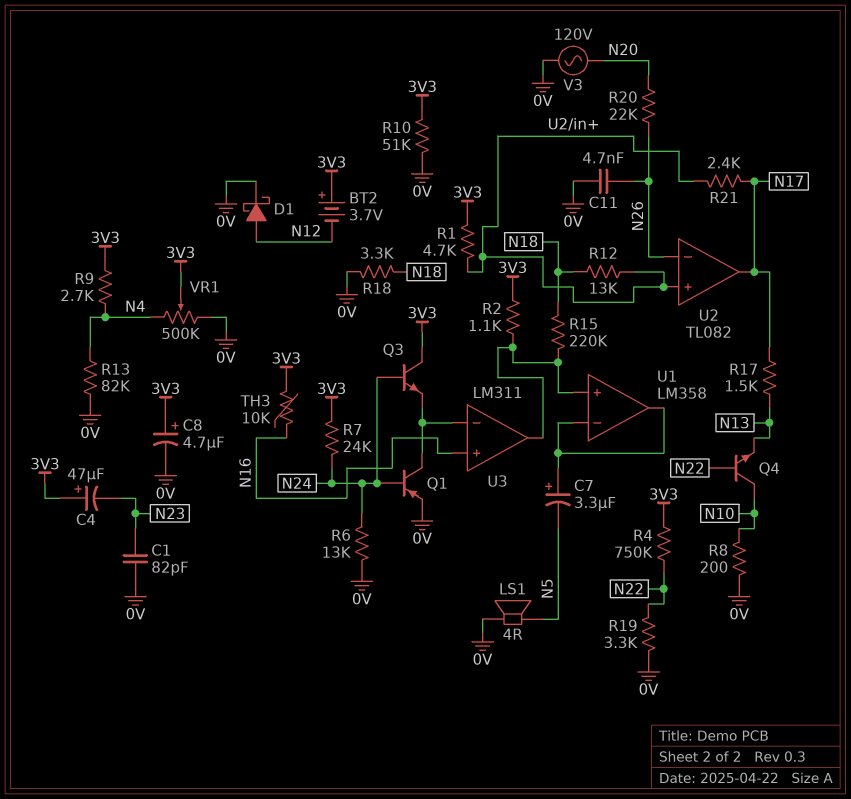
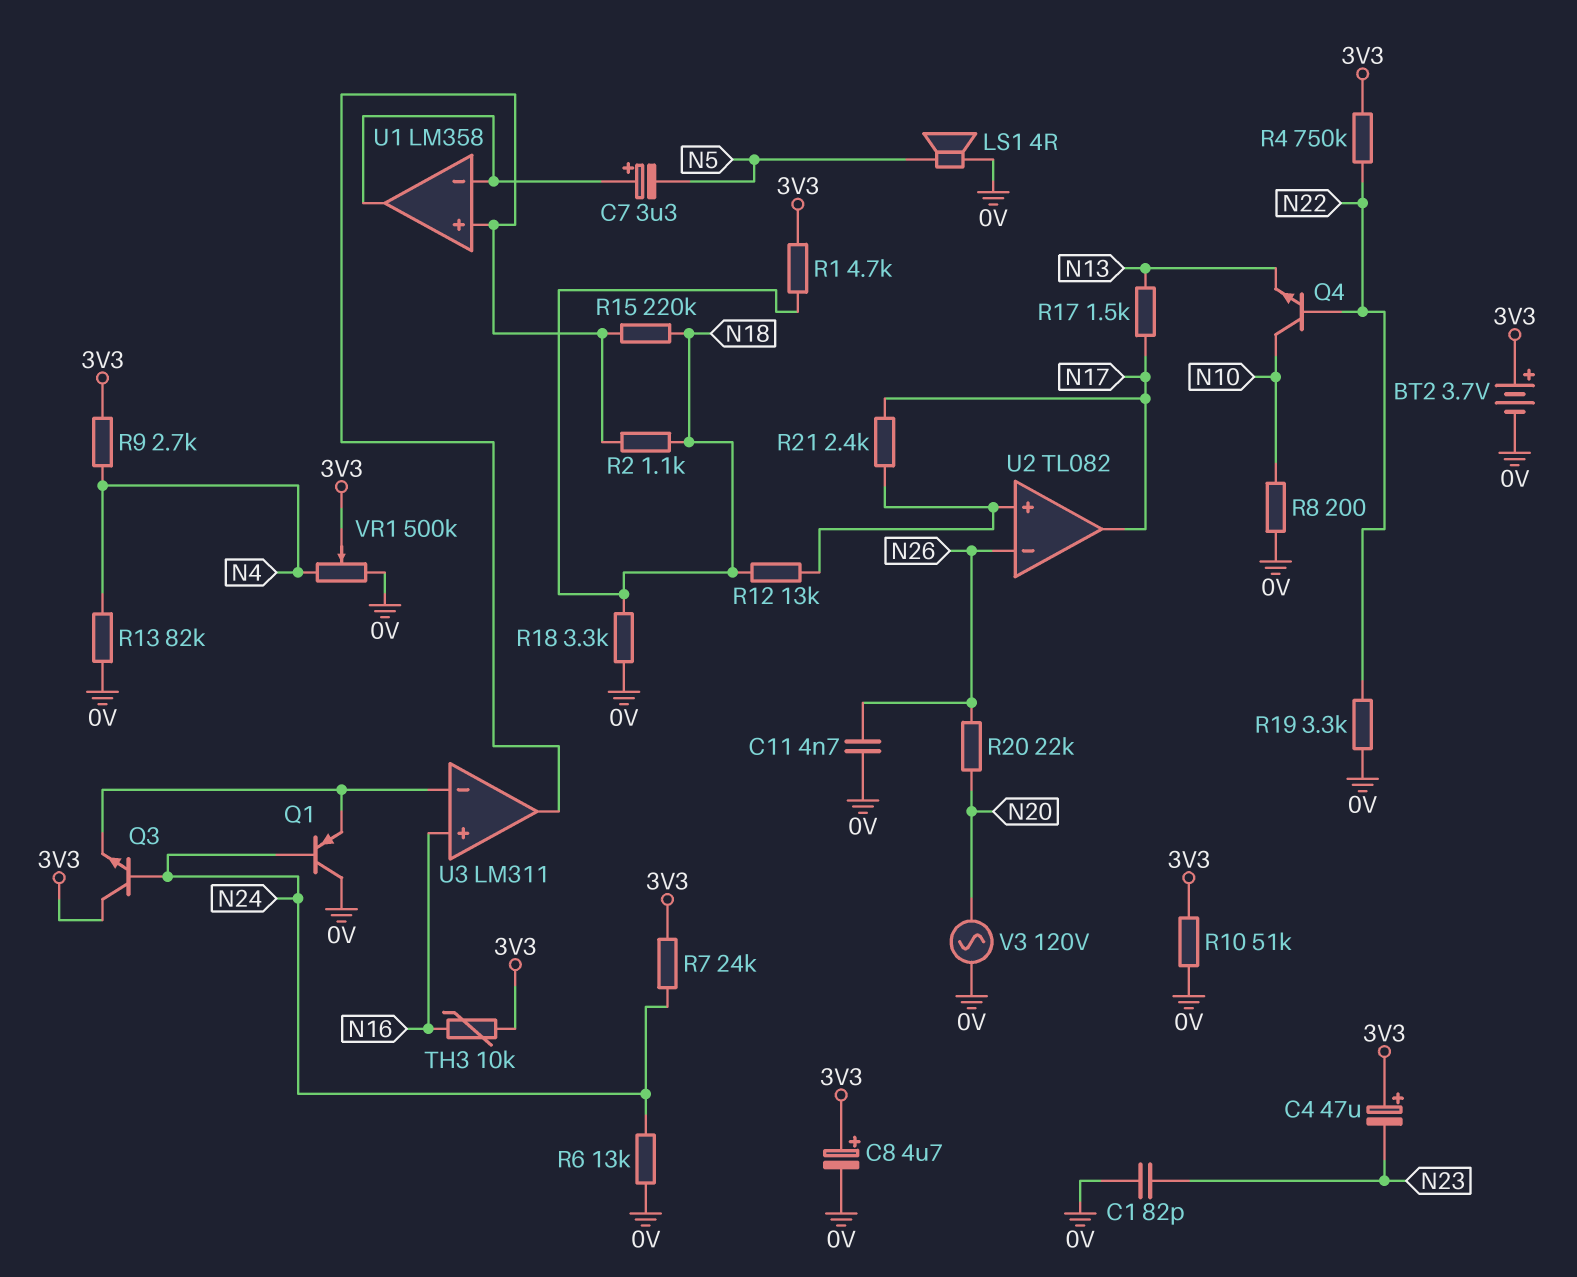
BT2: 3.7V (plus 3V3, minus N12) -> 3.7V (plus 3V3, minus 0V)
D1: schottky (A N12, K 0V) -> none
Q1: PNP (B N24, C U3/in-, E 0V) -> PNP (B N24, C 0V, E U3/in-)
R1: 4.7k (3V3, U2/in+) -> 4.7k (3V3, N18)
R2: 1.1k (3V3, U1/in+) -> 1.1k (N18, U1/in+)

